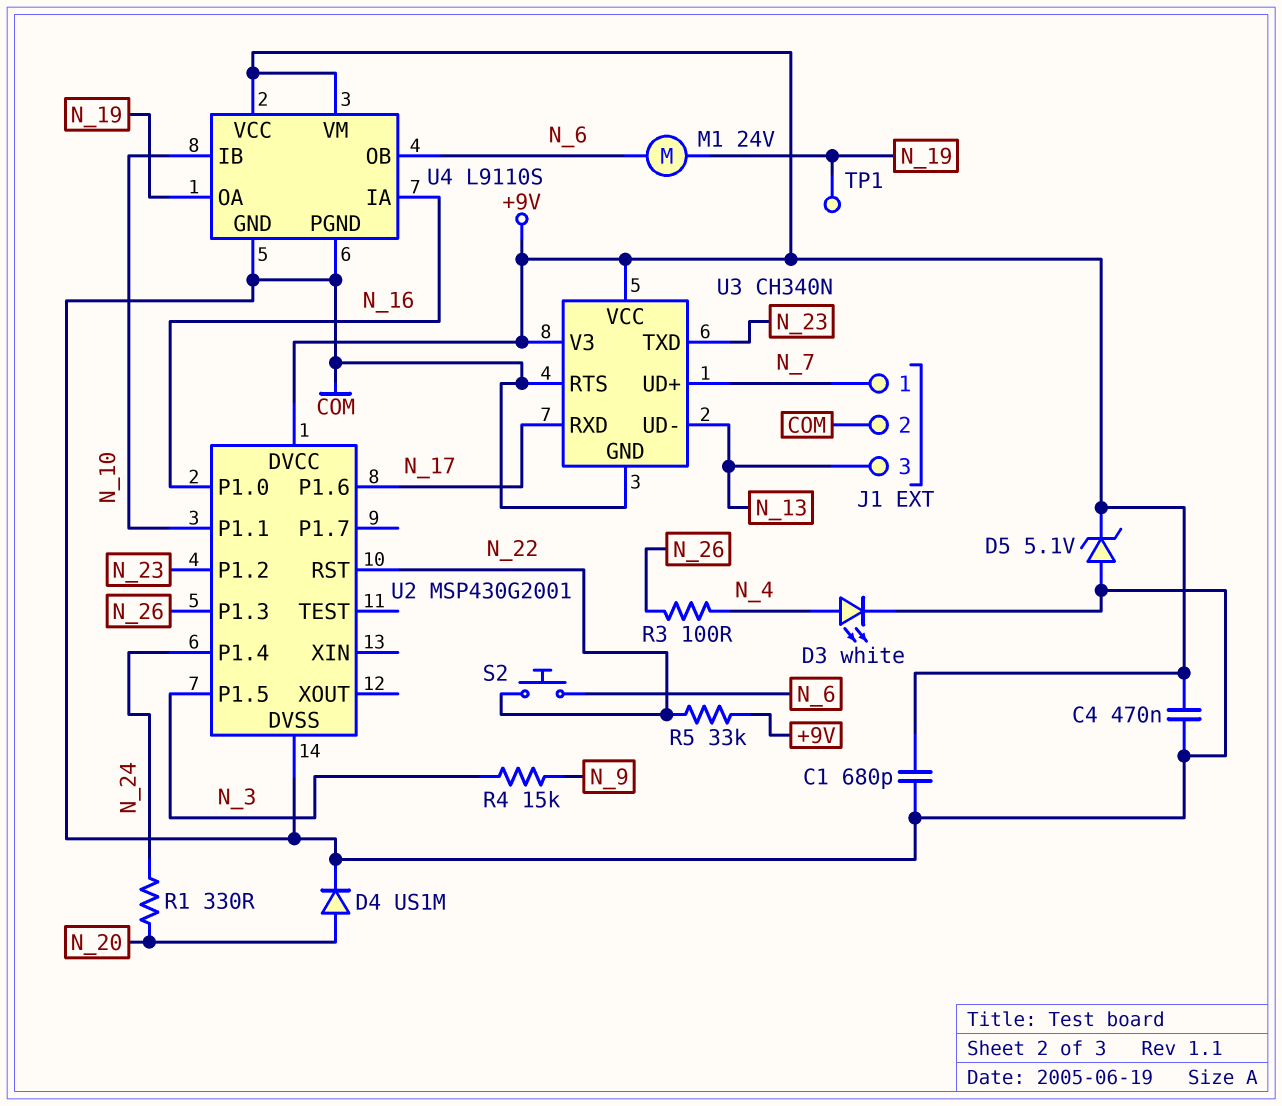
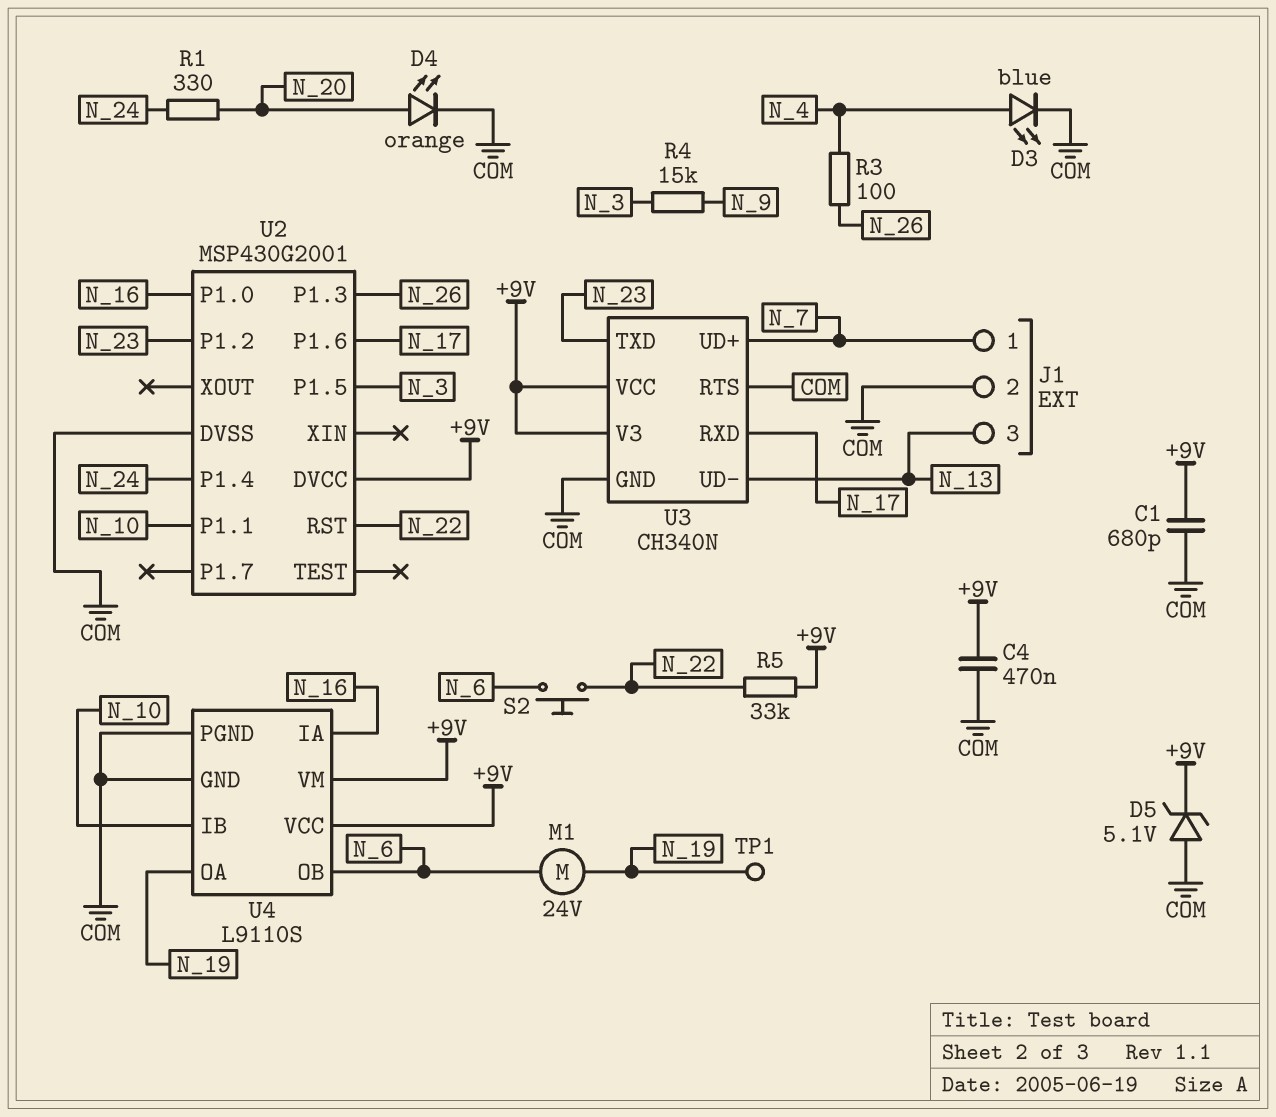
D3: LED white (A N_4, K COM) -> LED blue (A N_4, K COM)
D4: diode US1M (A N_20, K COM) -> LED orange (A N_20, K COM)

